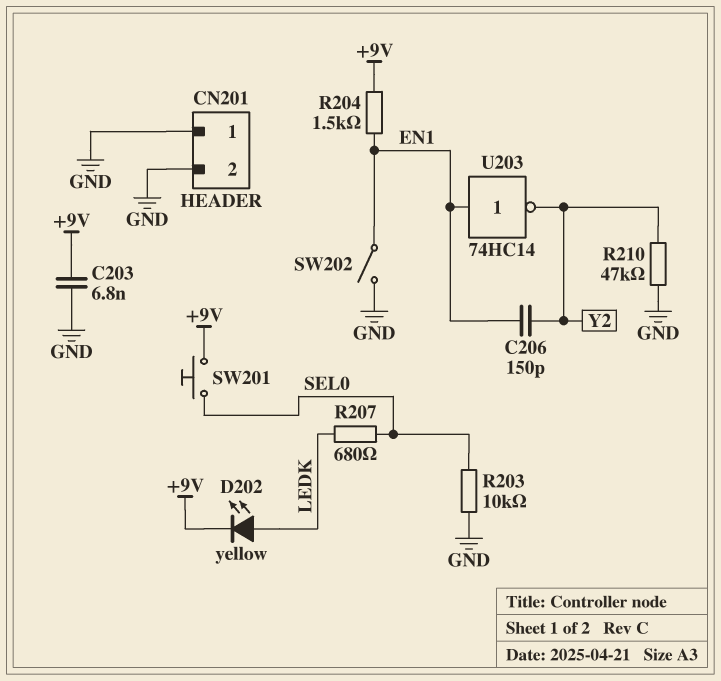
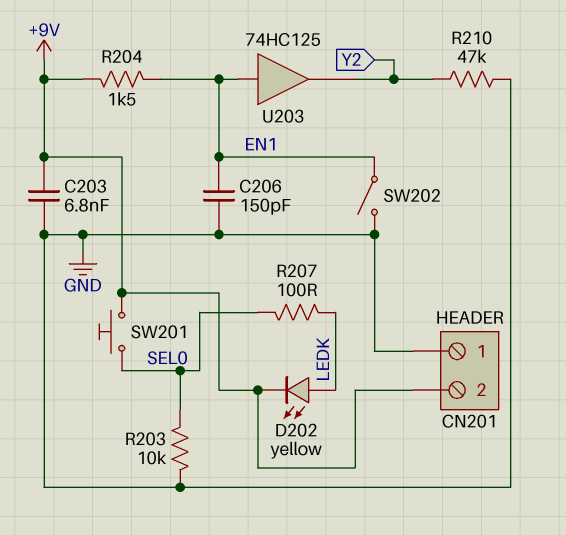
C206: 150pF (EN1, Y2) -> 150pF (EN1, GND)
CN201 pin 2: GND -> +9V
R207: 680 (LEDK, SEL0) -> 100 (LEDK, SEL0)
U203: NOT 74HC14 (in EN1, out Y2) -> buffer 74HC125 (in EN1, out Y2)

